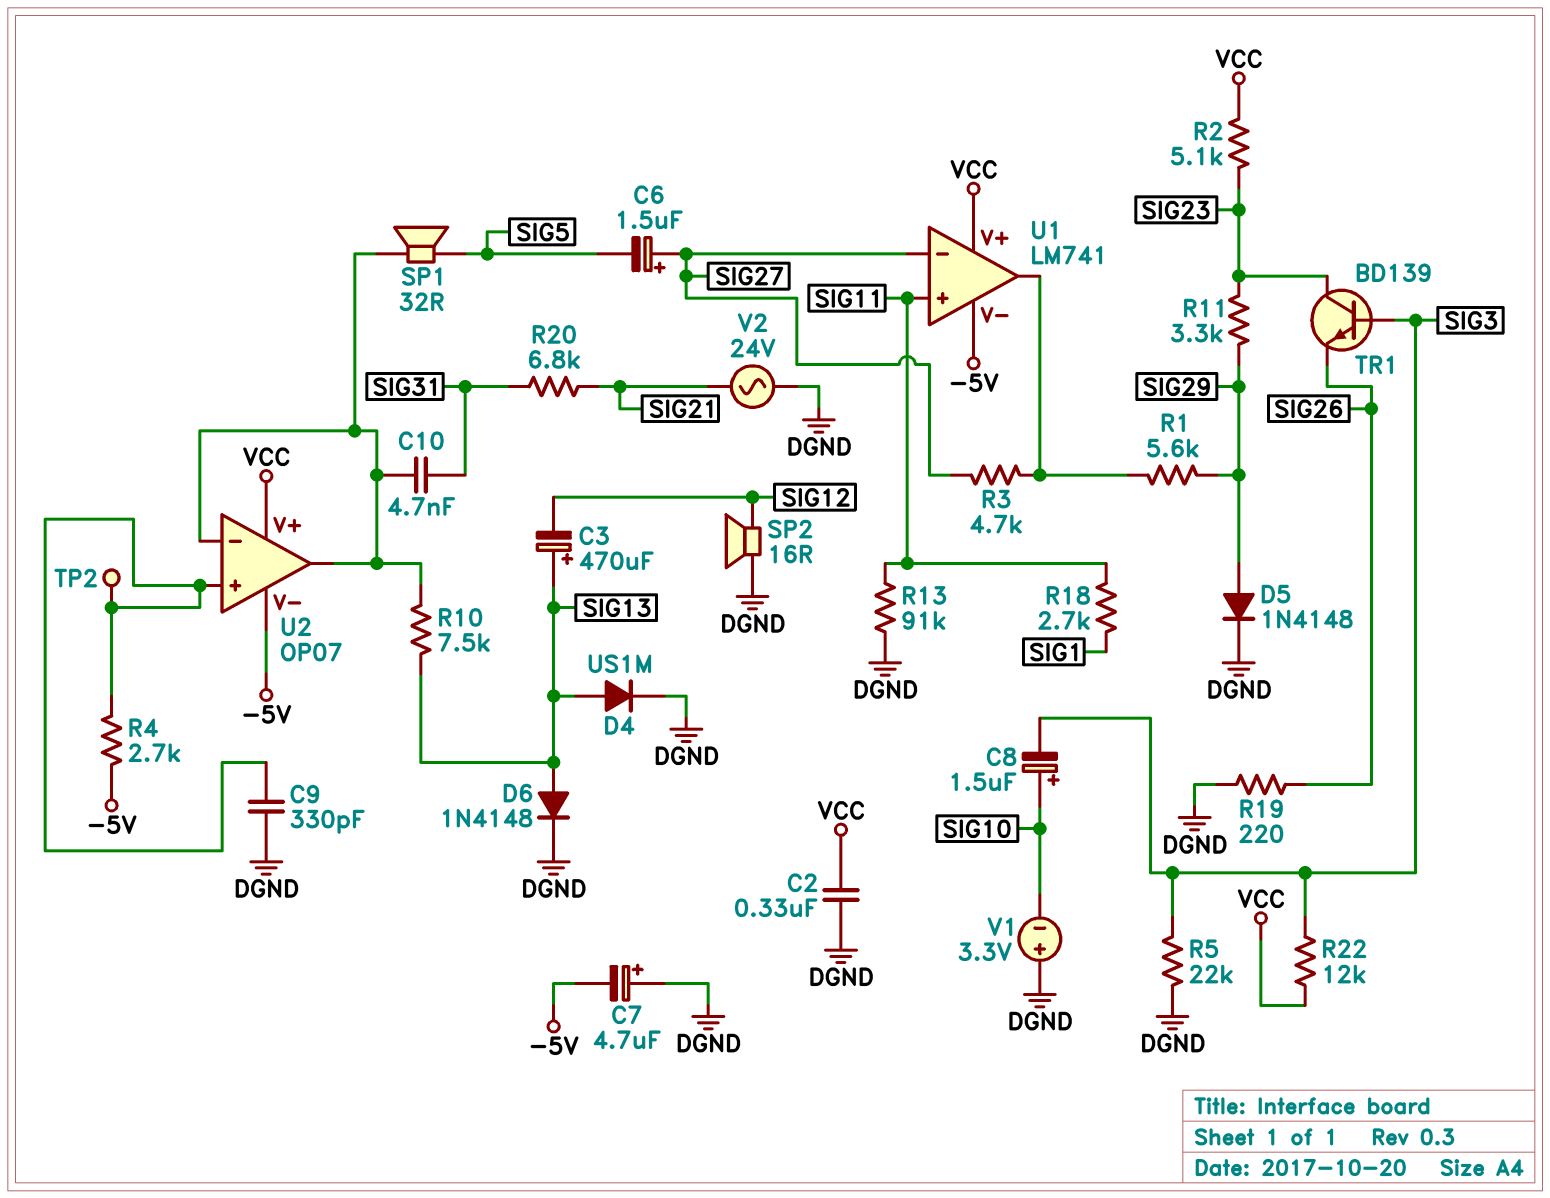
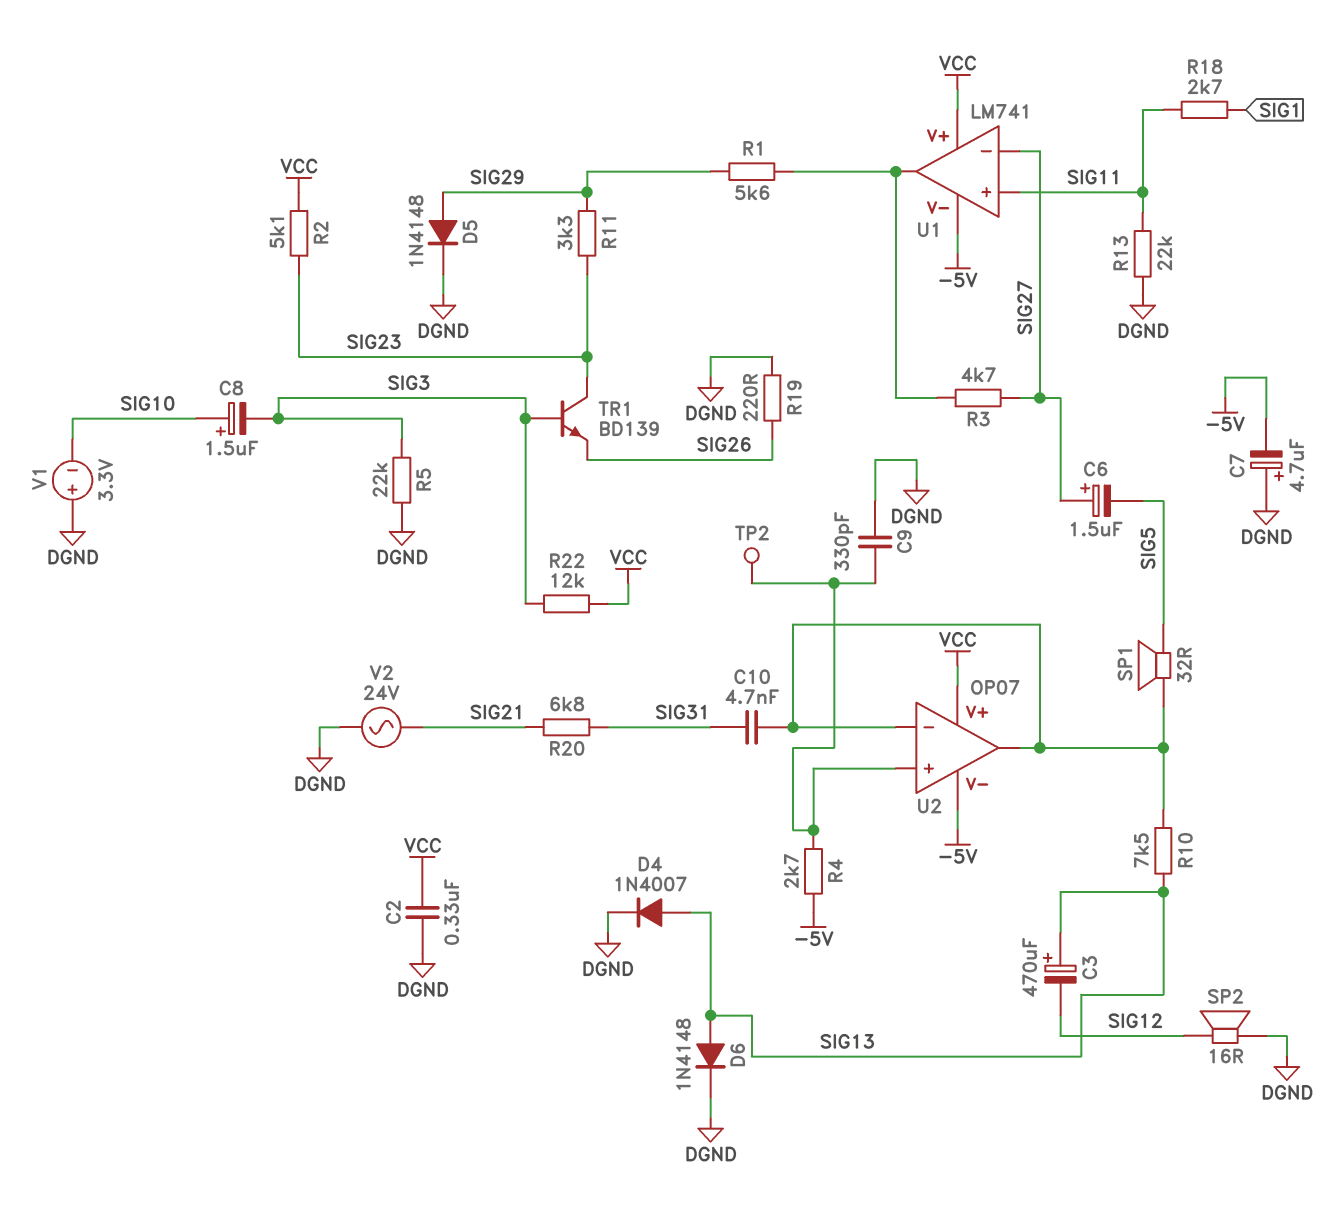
D4: diode US1M (A SIG13, K DGND) -> diode 1N4007 (A SIG13, K DGND)
R13: 91k (DGND, SIG11) -> 22k (DGND, SIG11)

